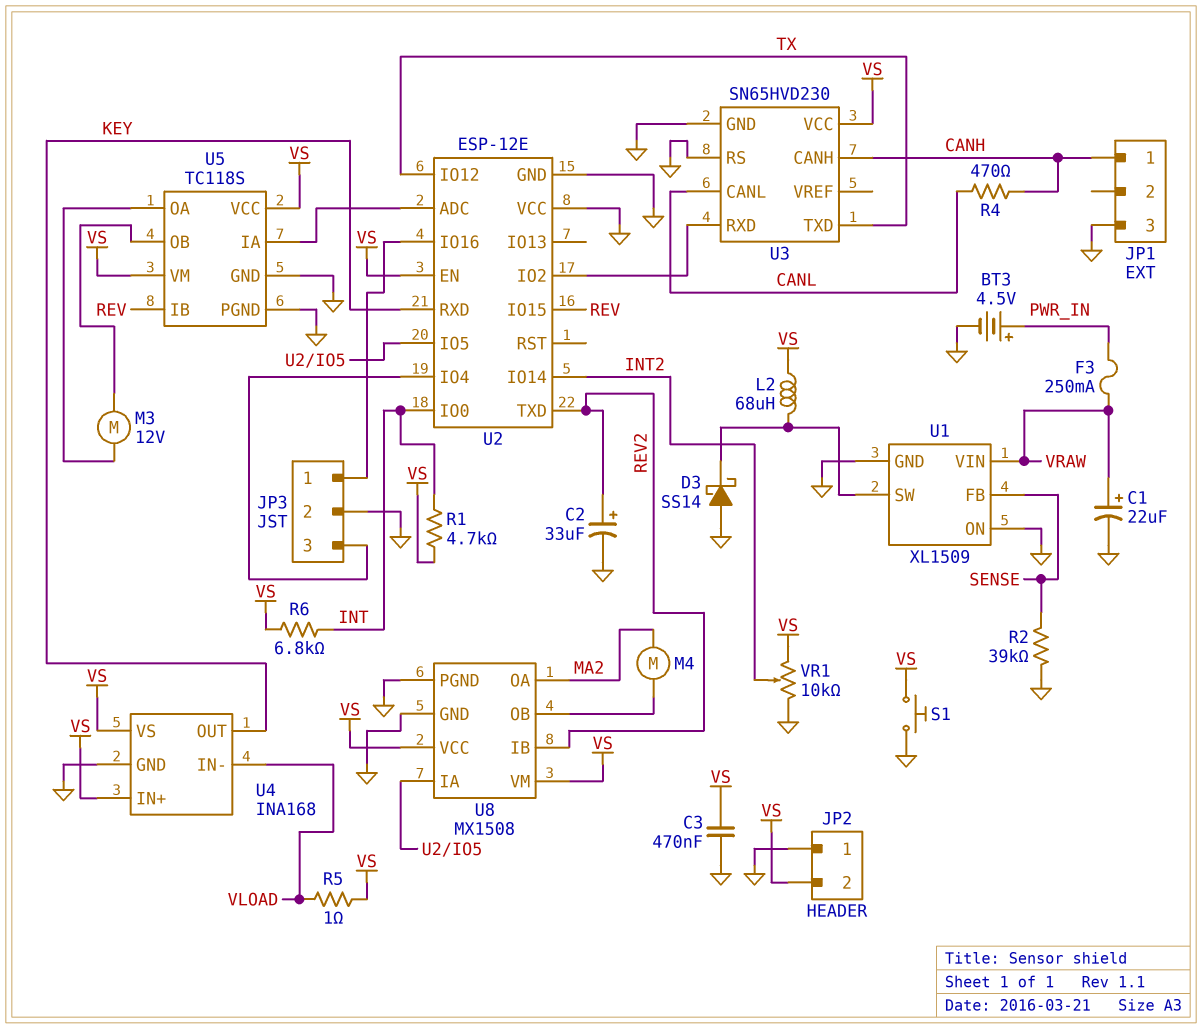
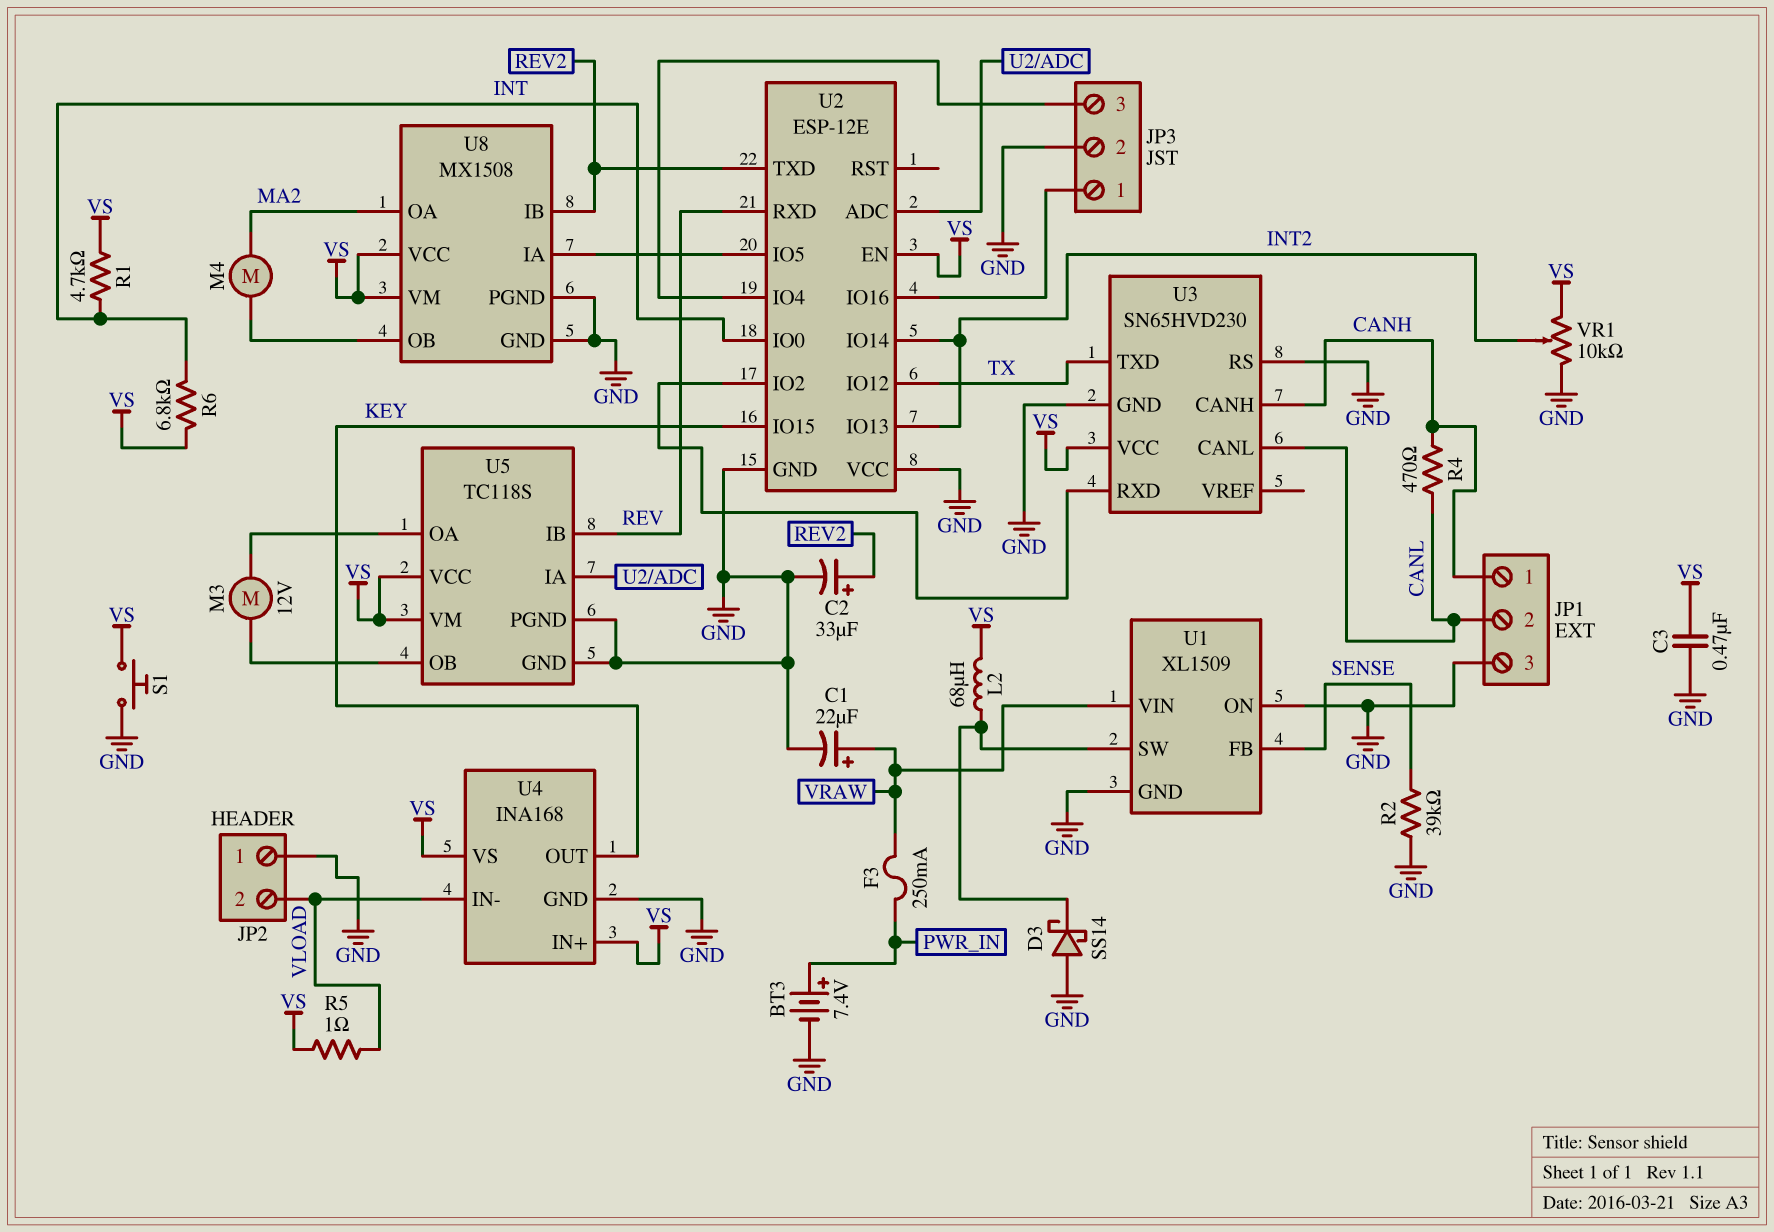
BT3: 4.5V (plus PWR_IN, minus GND) -> 7.4V (plus PWR_IN, minus GND)
JP1 pin 2: none -> CANL
JP2 pin 2: VS -> VLOAD
U2 pin IO13: none -> INT2
U2 pin IO15: REV -> KEY
U2 pin RXD: KEY -> REV

